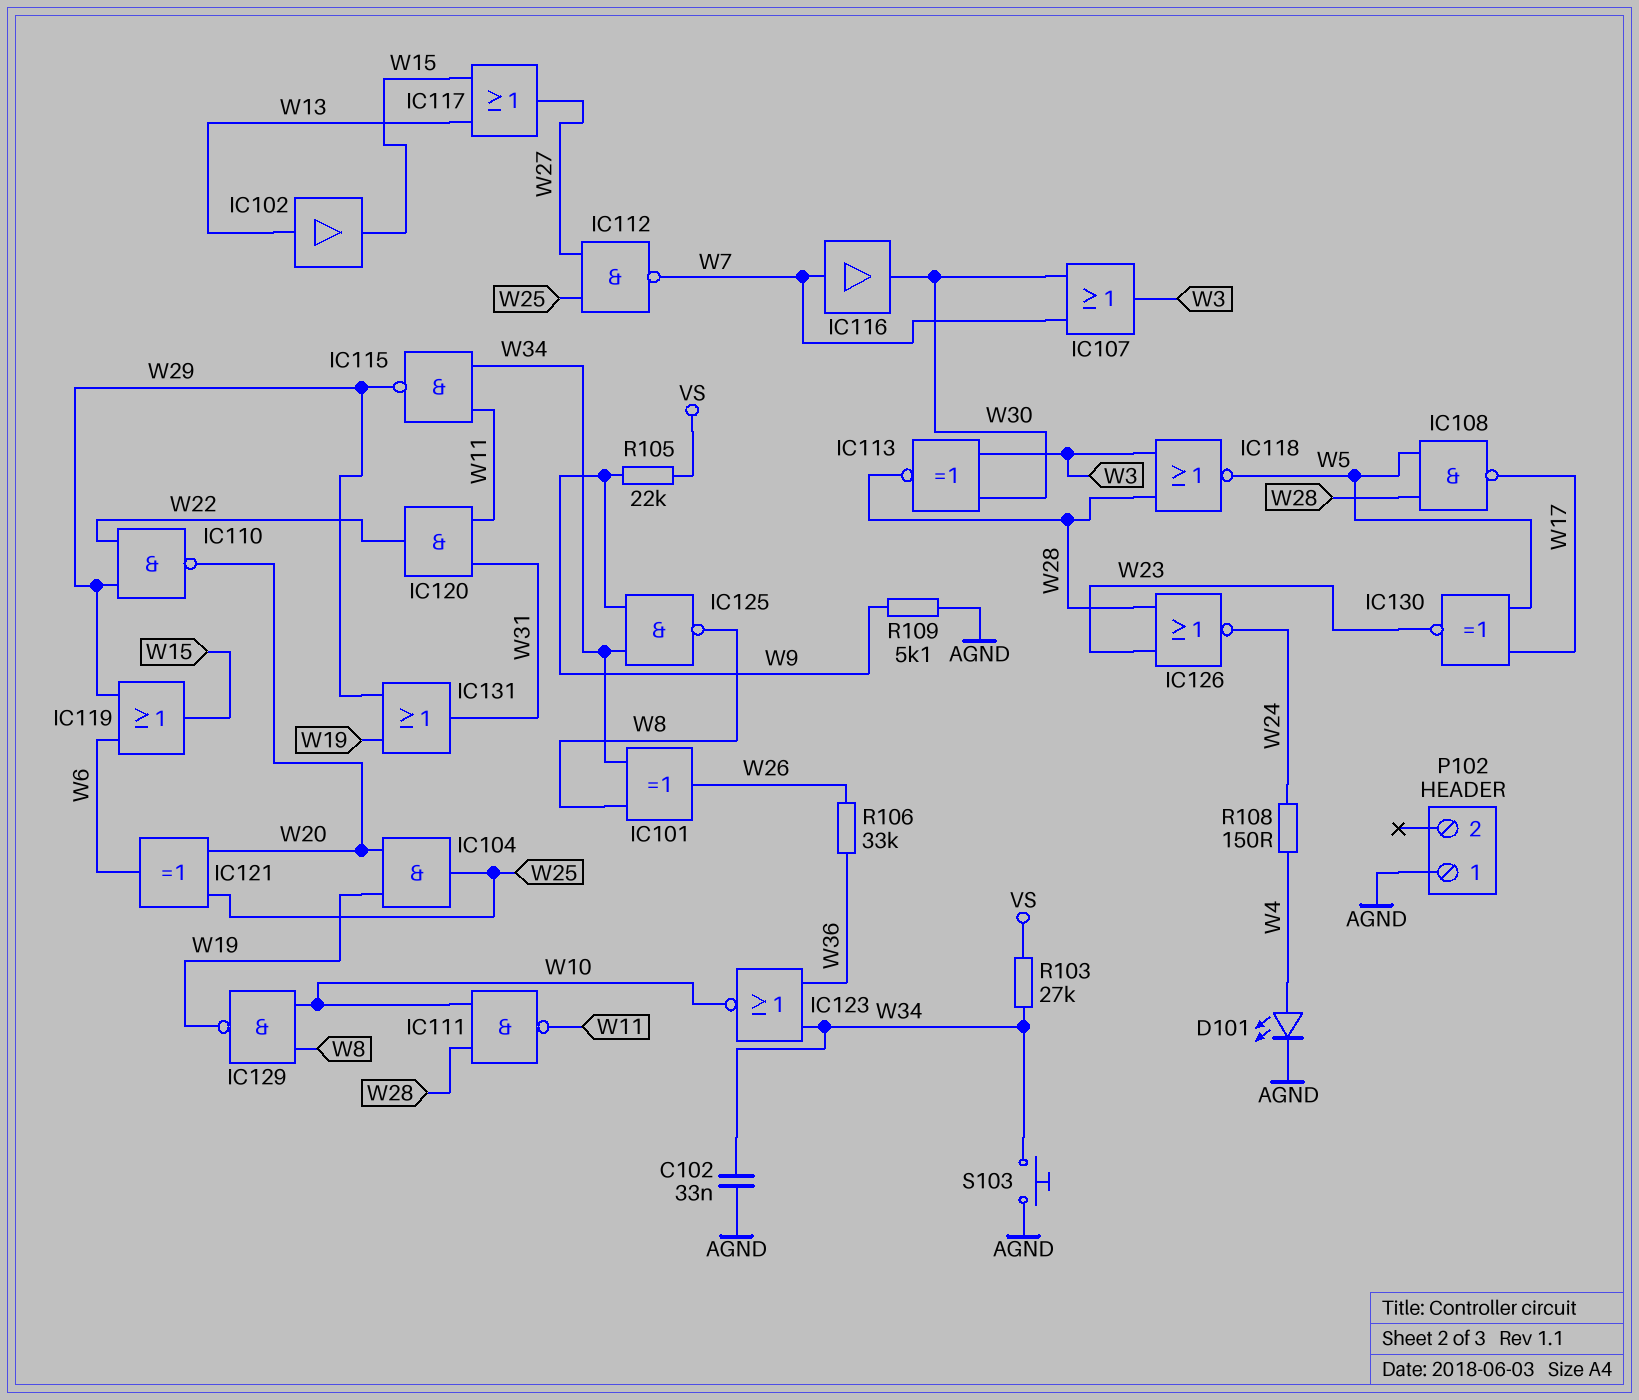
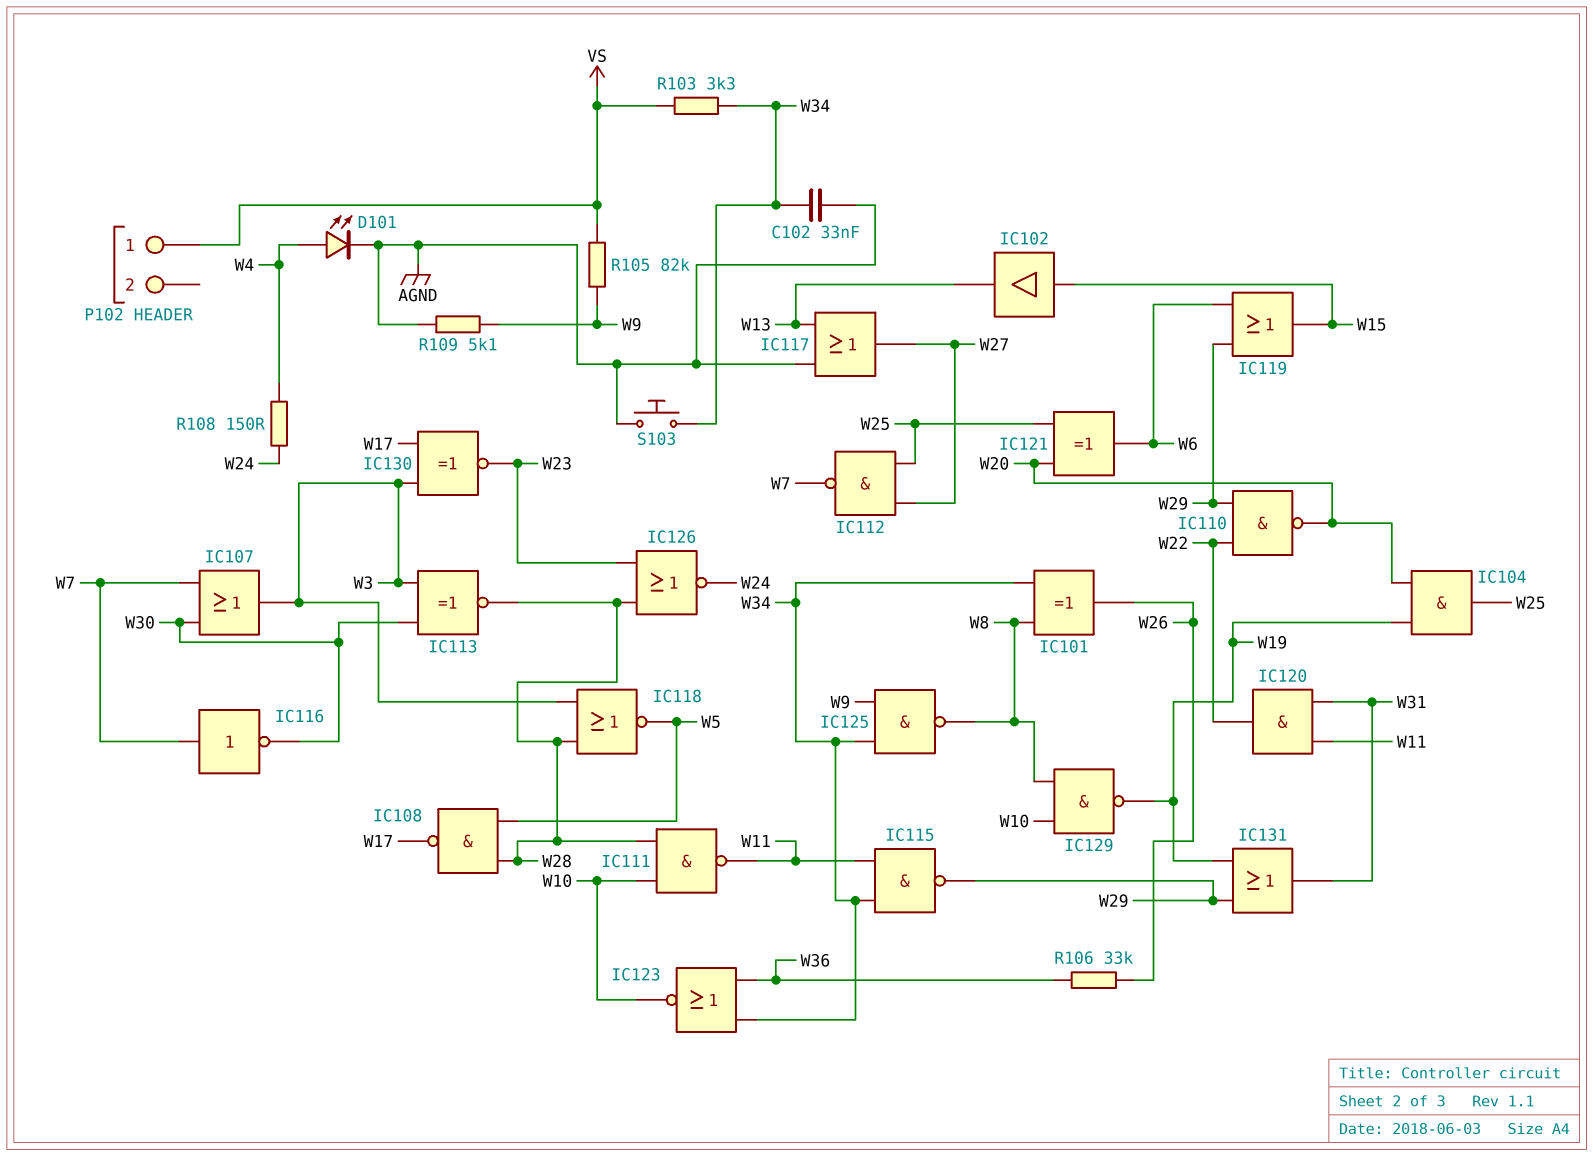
IC102: buffer (in W13, out W15) -> buffer (in W15, out W13)
IC116: buffer (in W7, out W30) -> NOT (in W7, out W30)
IC117: OR (in W13, in W15, out W27) -> OR (in AGND, in W13, out W27)
IC130: XNOR (in W5, in W17, out W23) -> XNOR (in W3, in W17, out W23)
P102 pin 1: AGND -> VS
R103: 27k (VS, W34) -> 3.3k (VS, W34)
R105: 22k (VS, W9) -> 82k (VS, W9)

